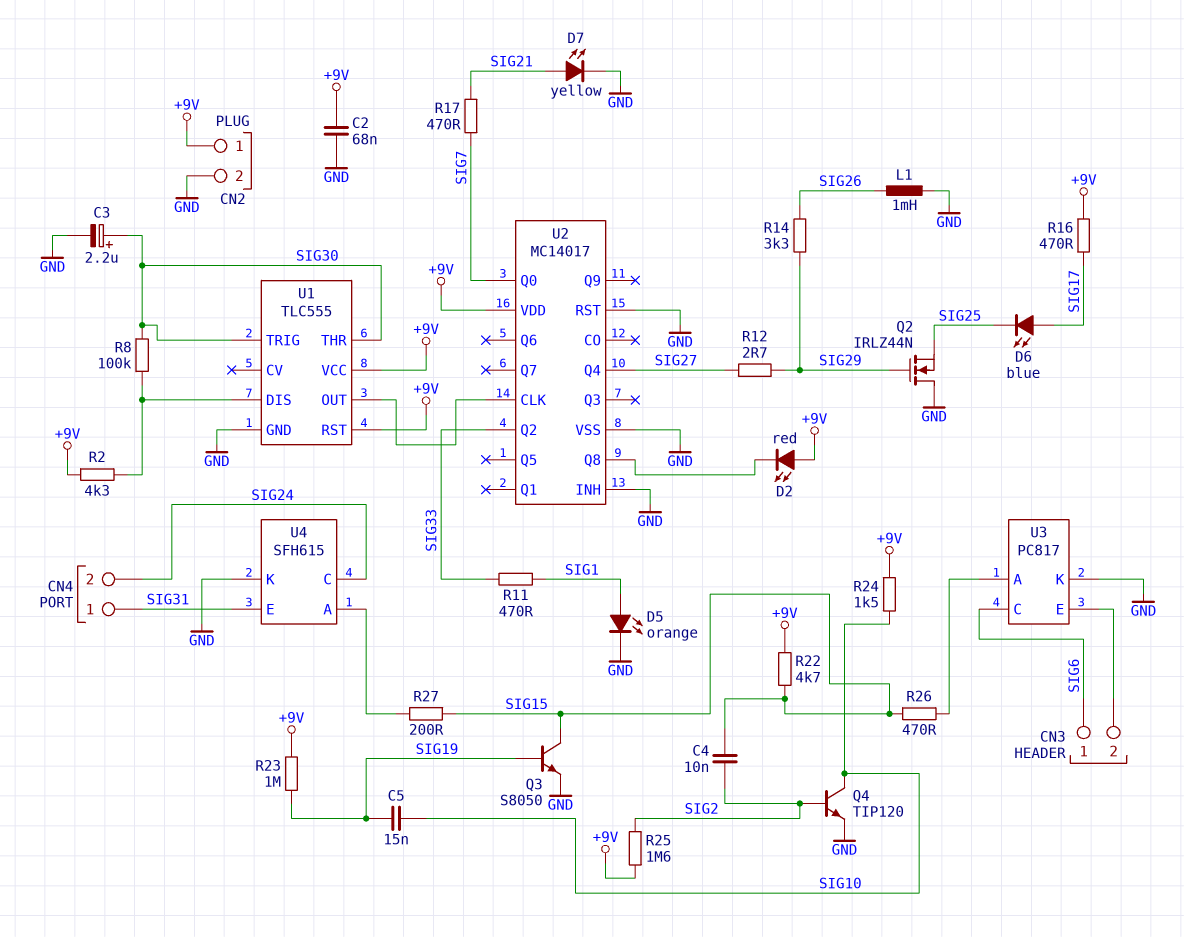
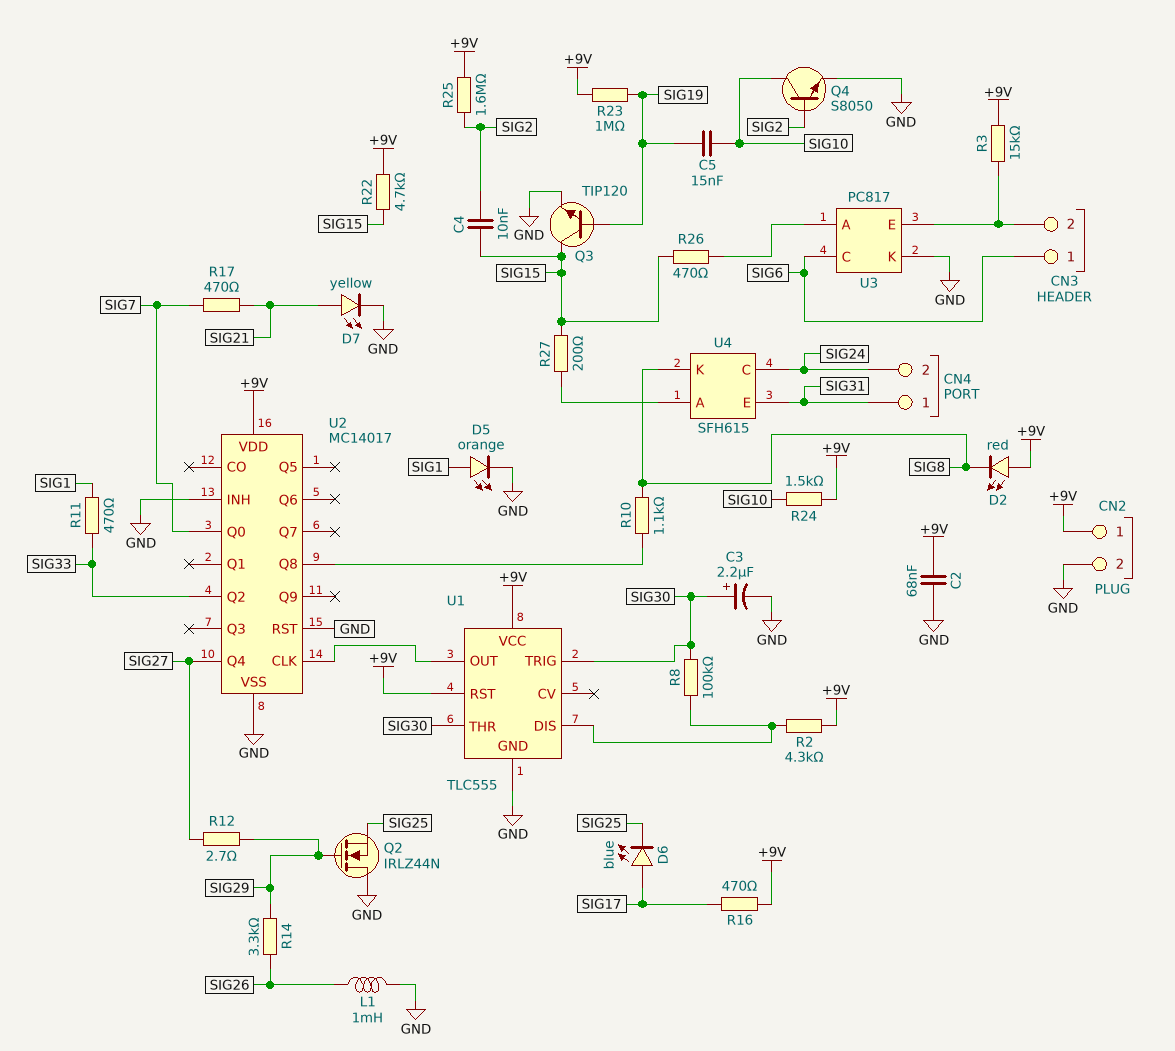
D2: LED red (A +9V, K U2/Q8) -> LED red (A +9V, K SIG8)
Q3: NPN S8050 (B SIG19, C SIG15, E GND) -> NPN TIP120 (B SIG19, C SIG15, E GND)
Q4: NPN TIP120 (B SIG2, C SIG10, E GND) -> NPN S8050 (B SIG2, C SIG10, E GND)
R3: none -> 15k (+9V, CN3/2)
R10: none -> 1.1k (SIG8, U2/Q8)
U4 pin K: GND -> SIG8

